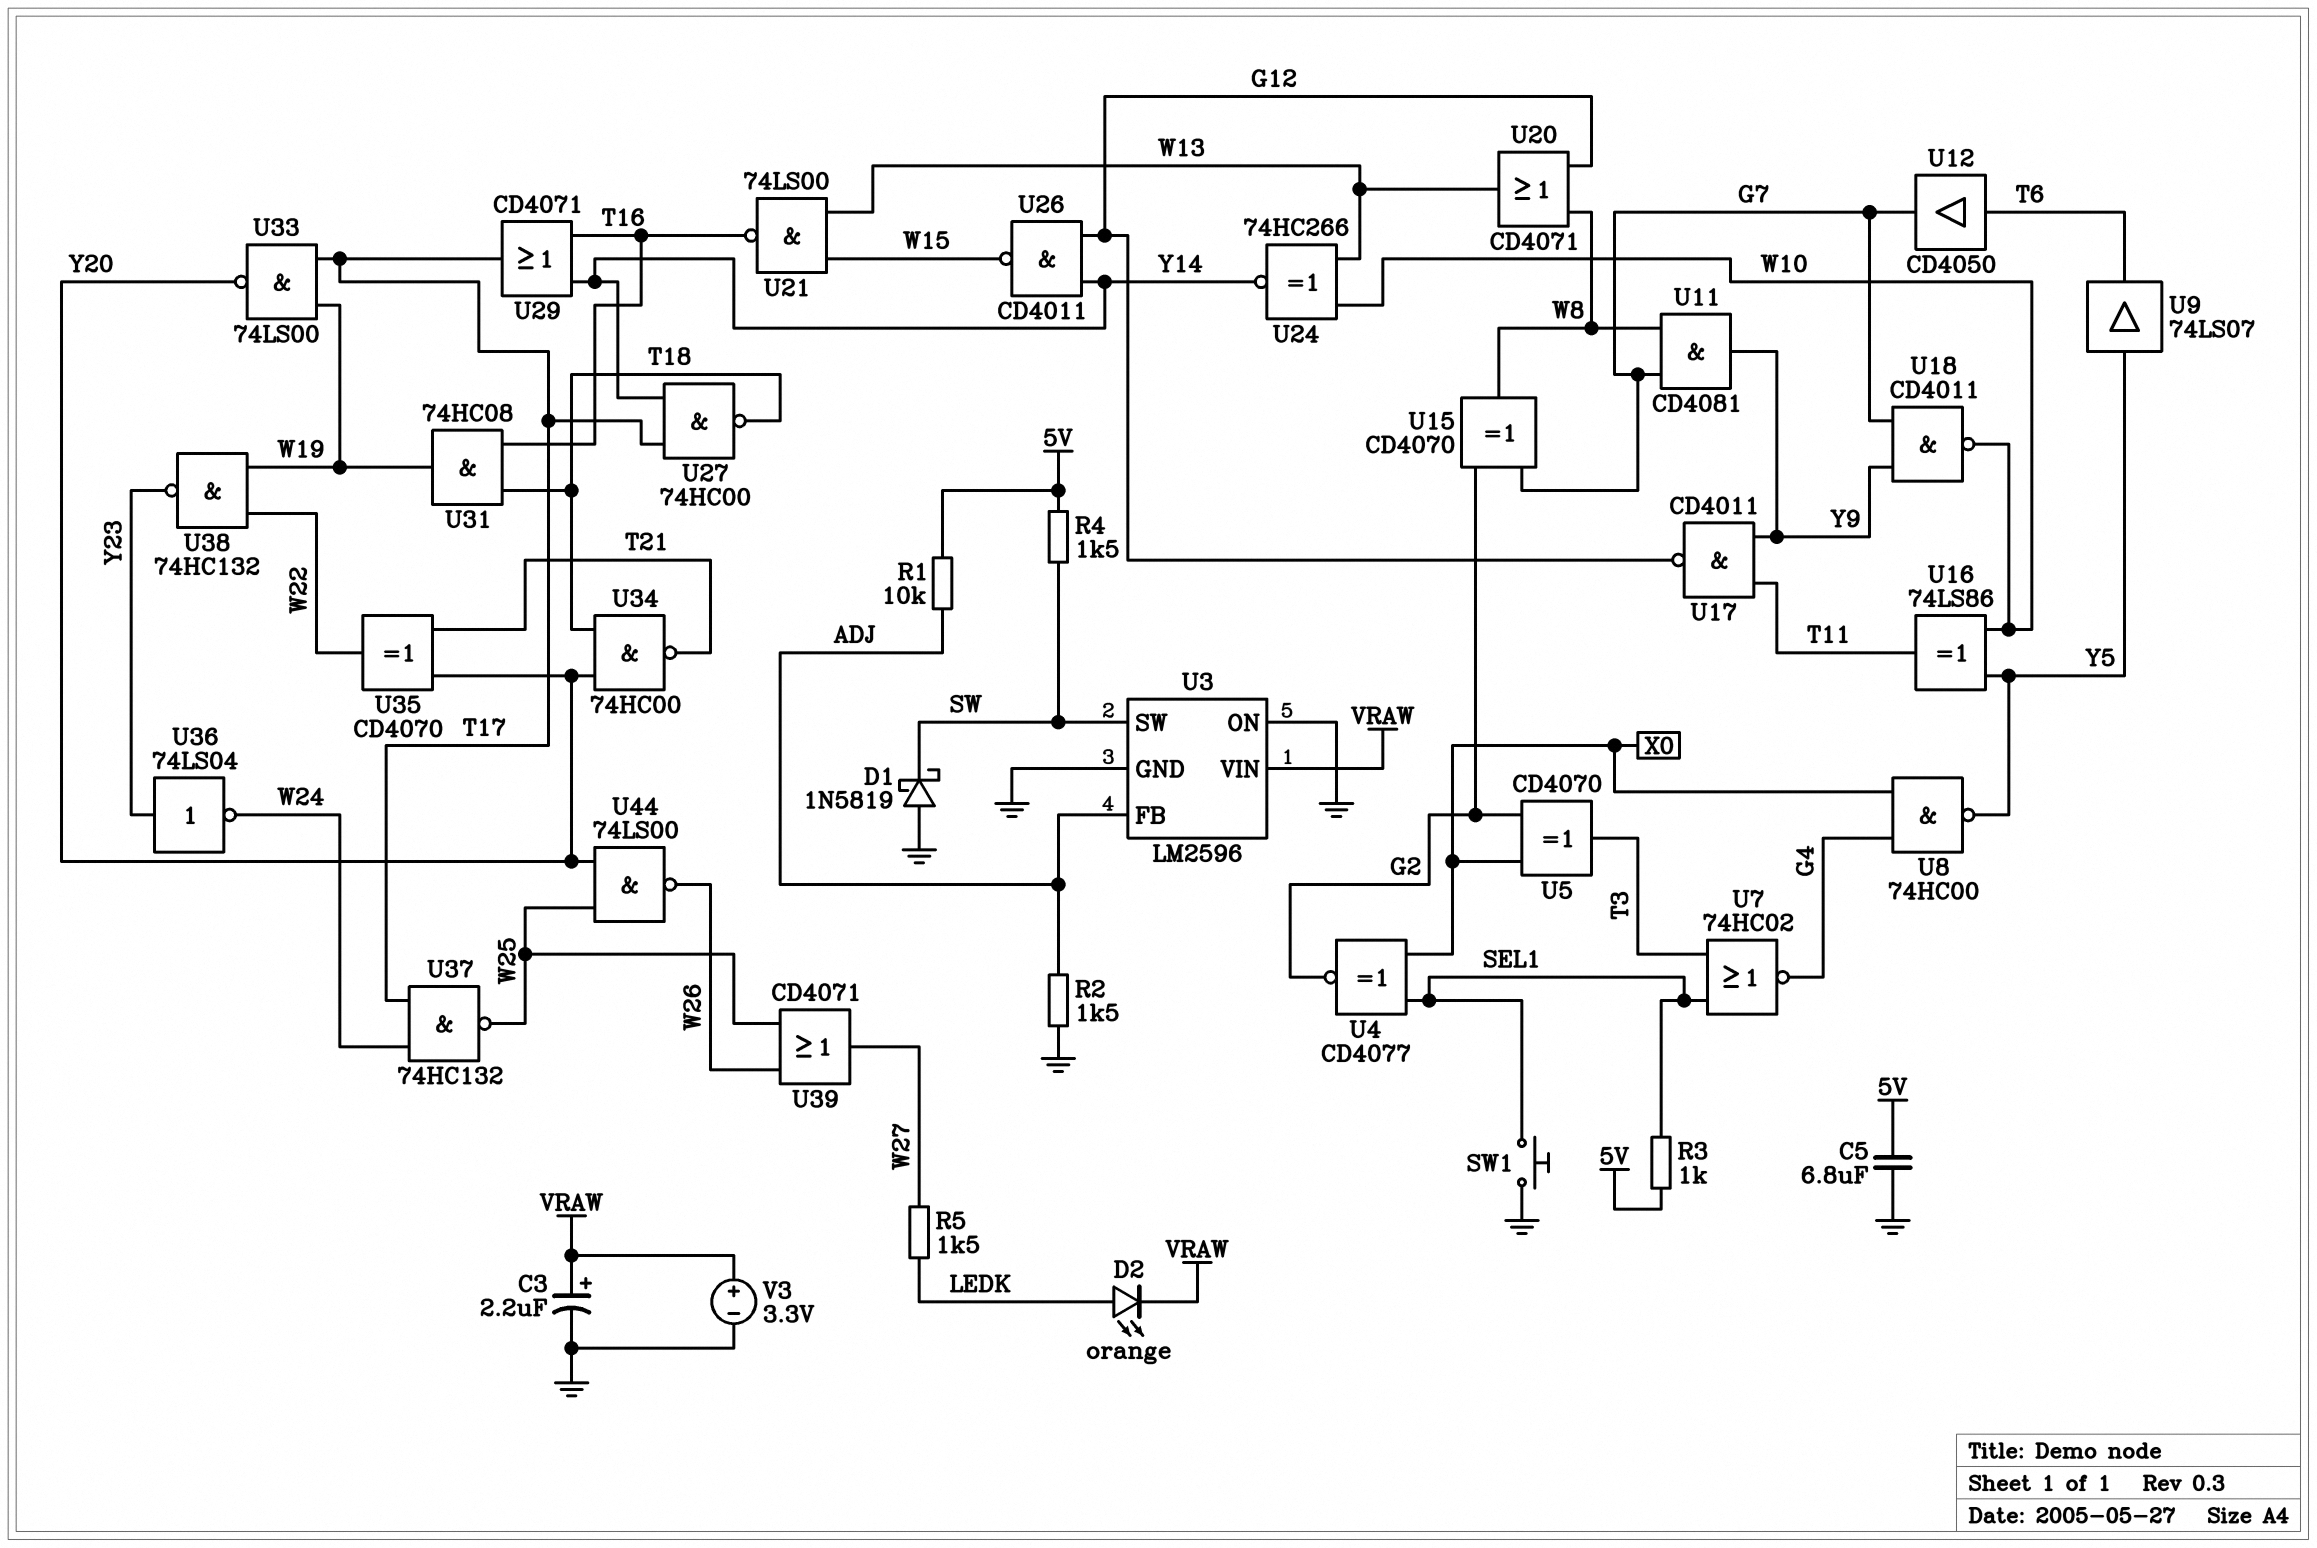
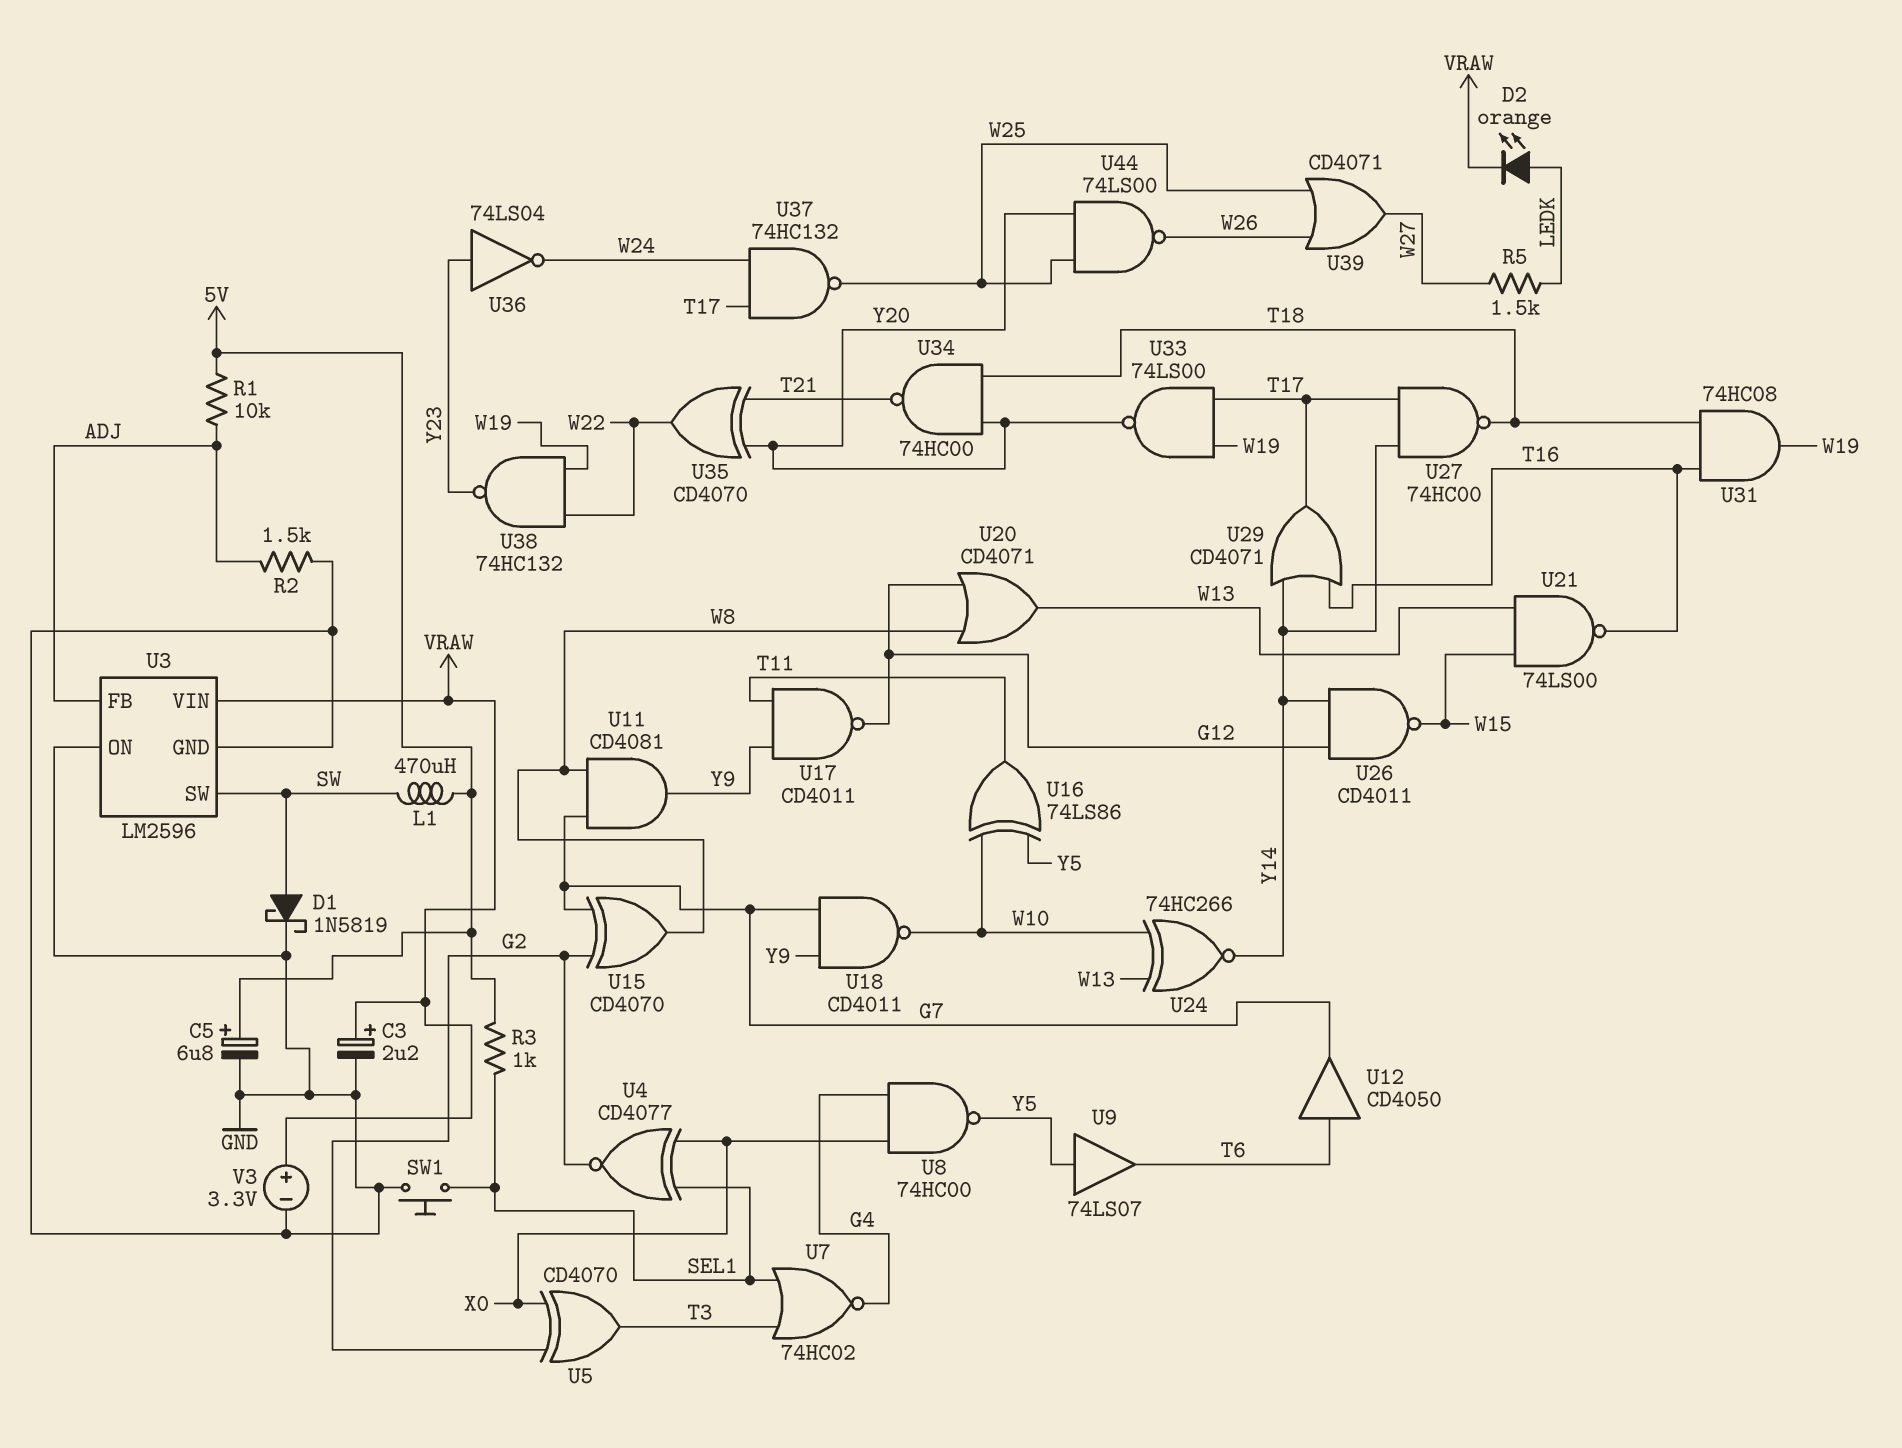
C5: 6.8uF (5V, GND) -> 6.8uF (plus 5V, minus GND)
D1: schottky 1N5819 (A GND, K SW) -> schottky 1N5819 (A SW, K GND)
L1: none -> 470uH (5V, SW)
R4: 1.5k (5V, SW) -> none

